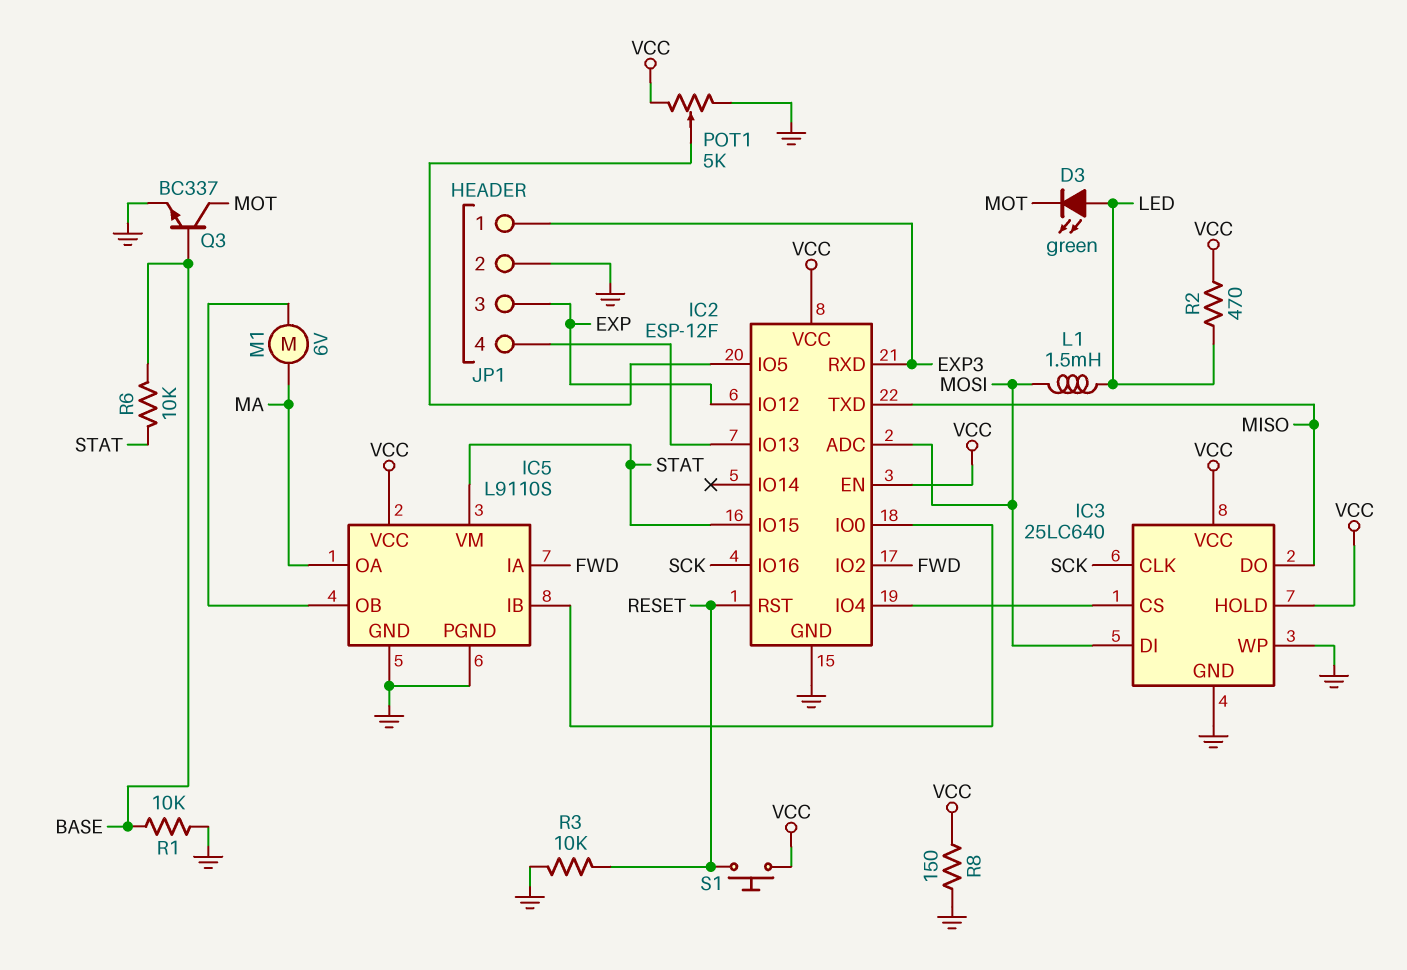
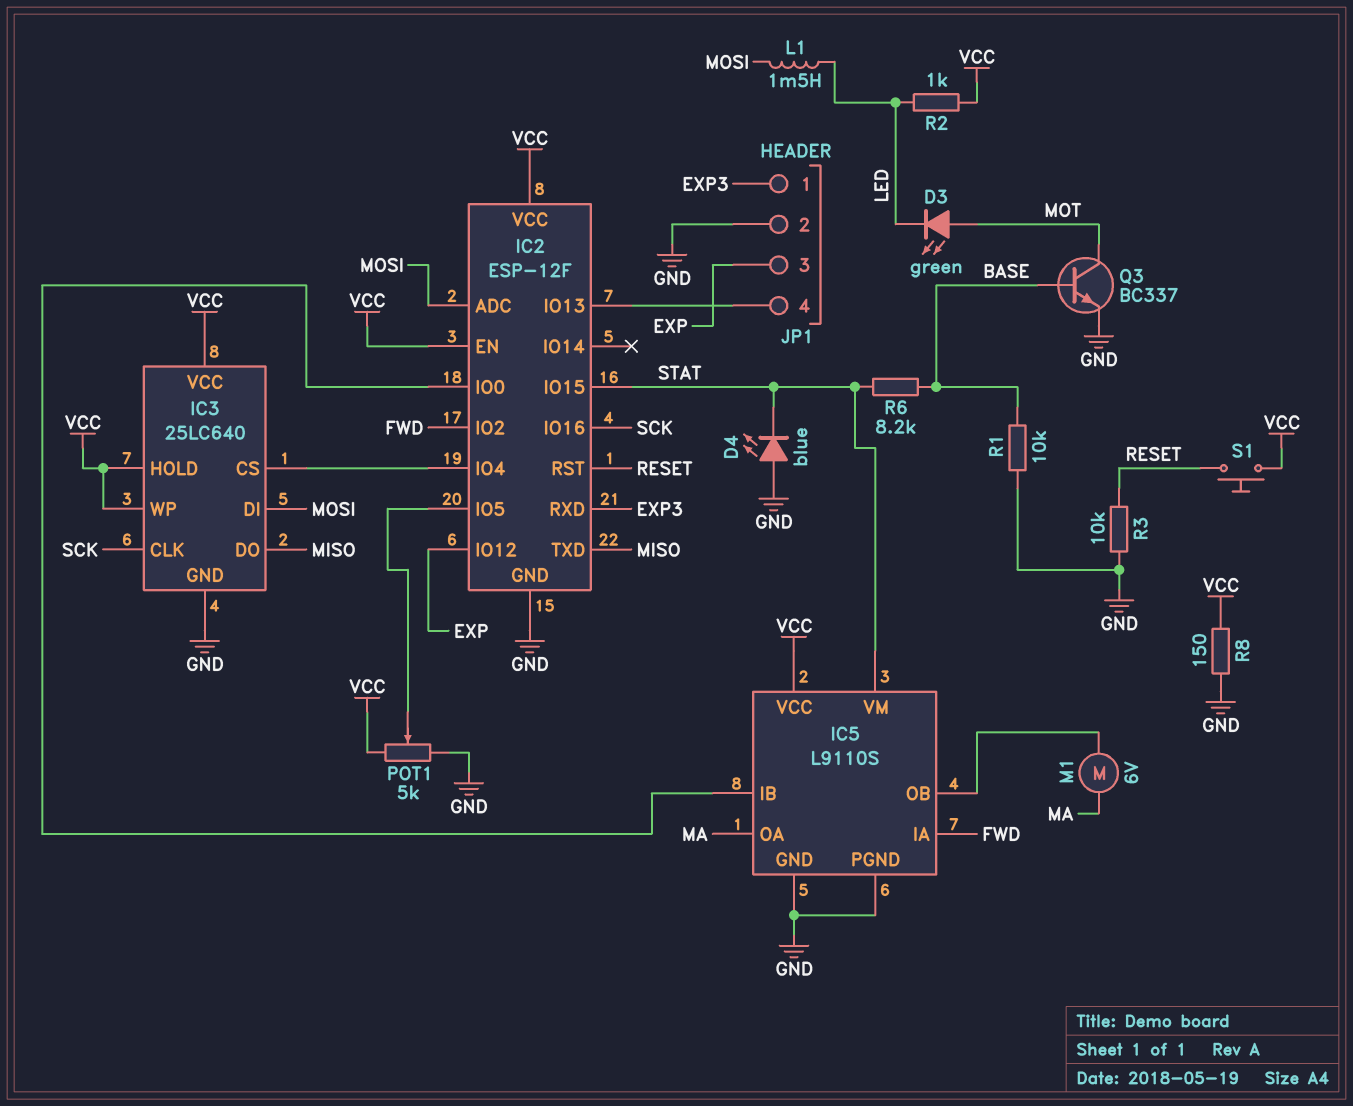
D3: LED green (A LED, K MOT) -> LED green (A MOT, K LED)
D4: none -> LED blue (A GND, K STAT)
IC3 pin WP: GND -> VCC
R2: 470 (LED, VCC) -> 1k (LED, VCC)
R6: 10k (BASE, STAT) -> 8.2k (BASE, STAT)

